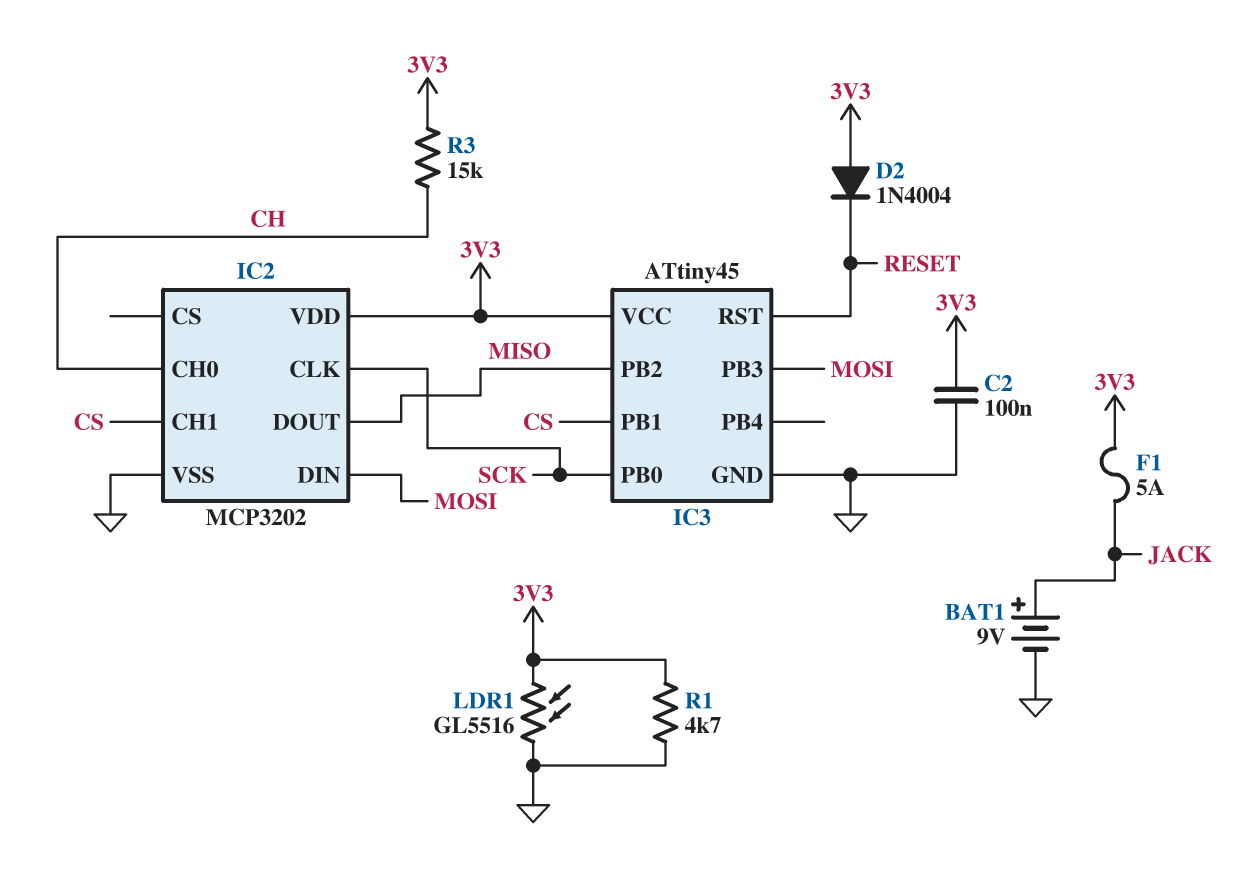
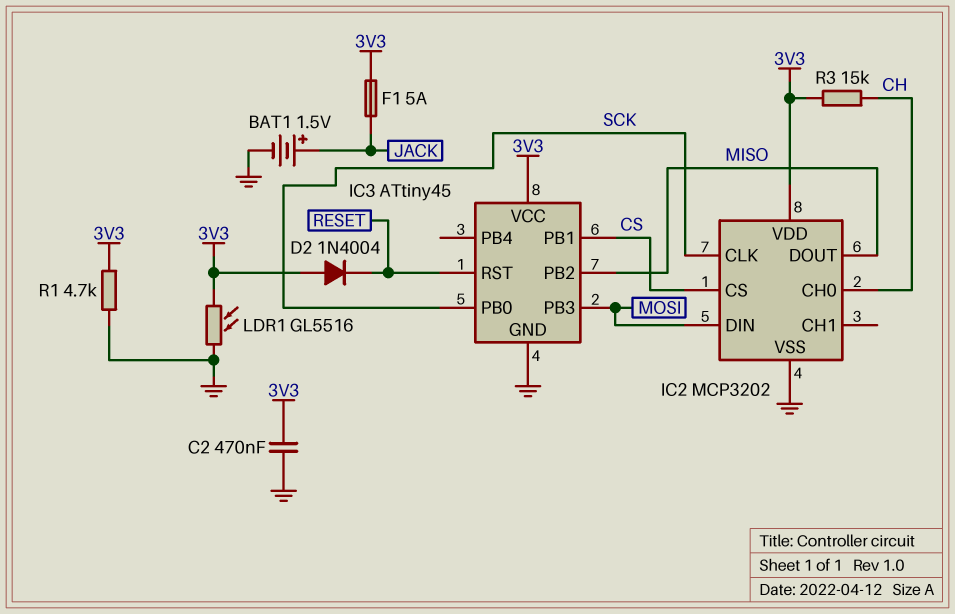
BAT1: 9V (plus JACK, minus GND) -> 1.5V (plus JACK, minus GND)
C2: 100nF (3V3, GND) -> 470nF (3V3, GND)
IC2 pin CH1: CS -> none
IC2 pin CS: none -> CS

